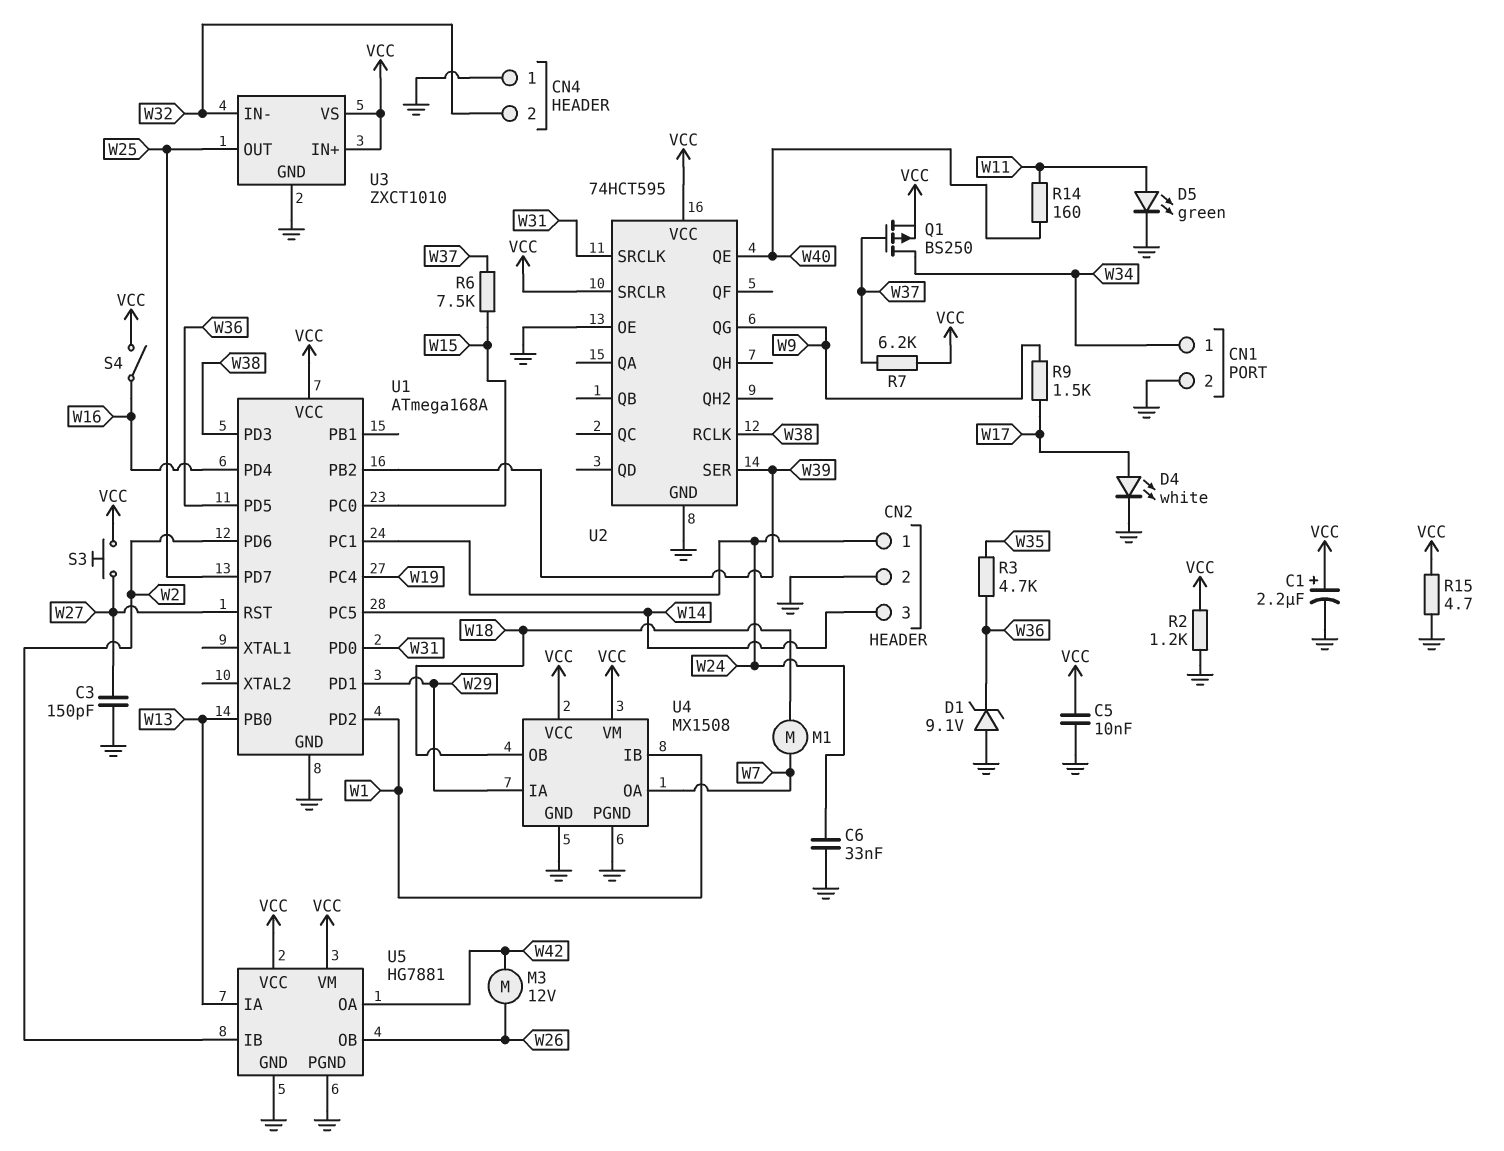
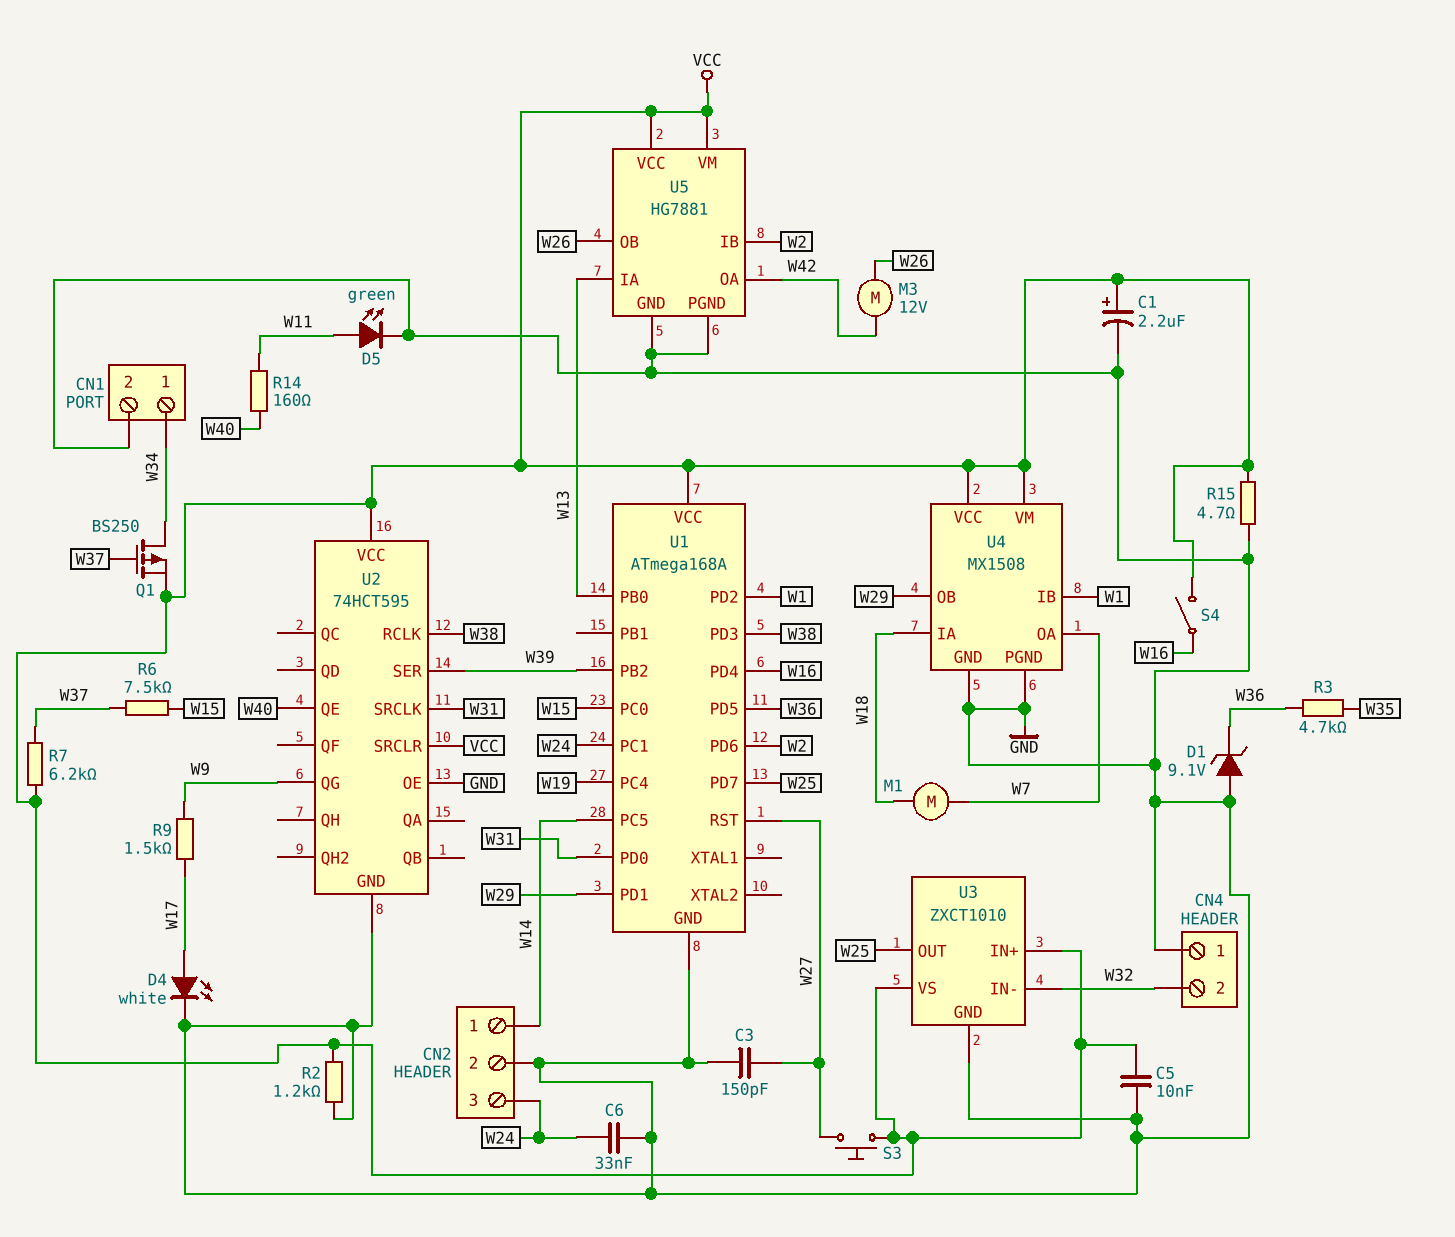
CN2 pin 1: W24 -> W14
CN2 pin 3: W14 -> W24
U4 pin IA: W29 -> W18
U4 pin OB: W18 -> W29

